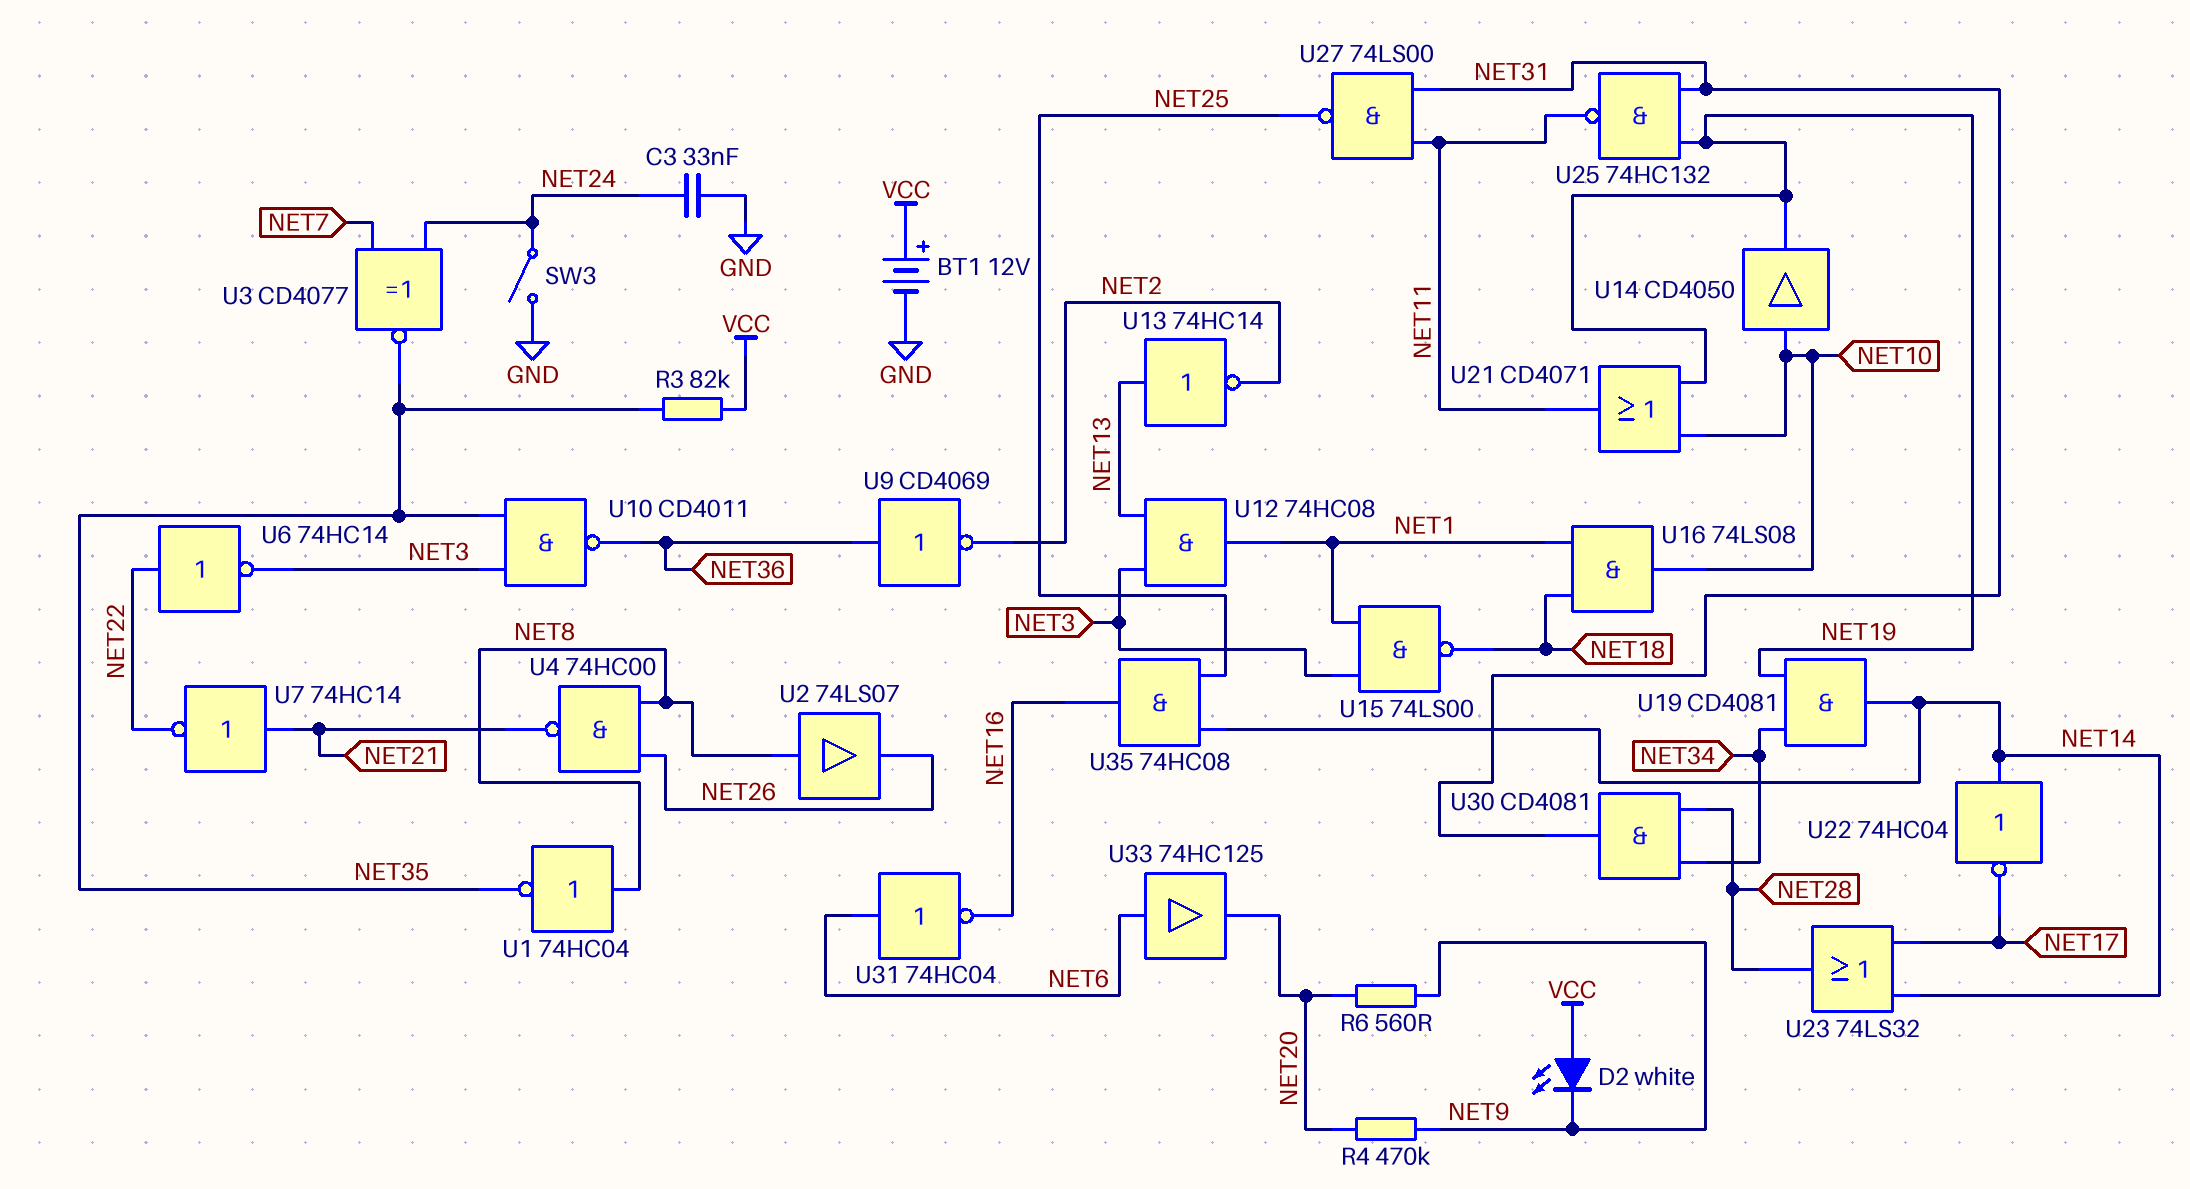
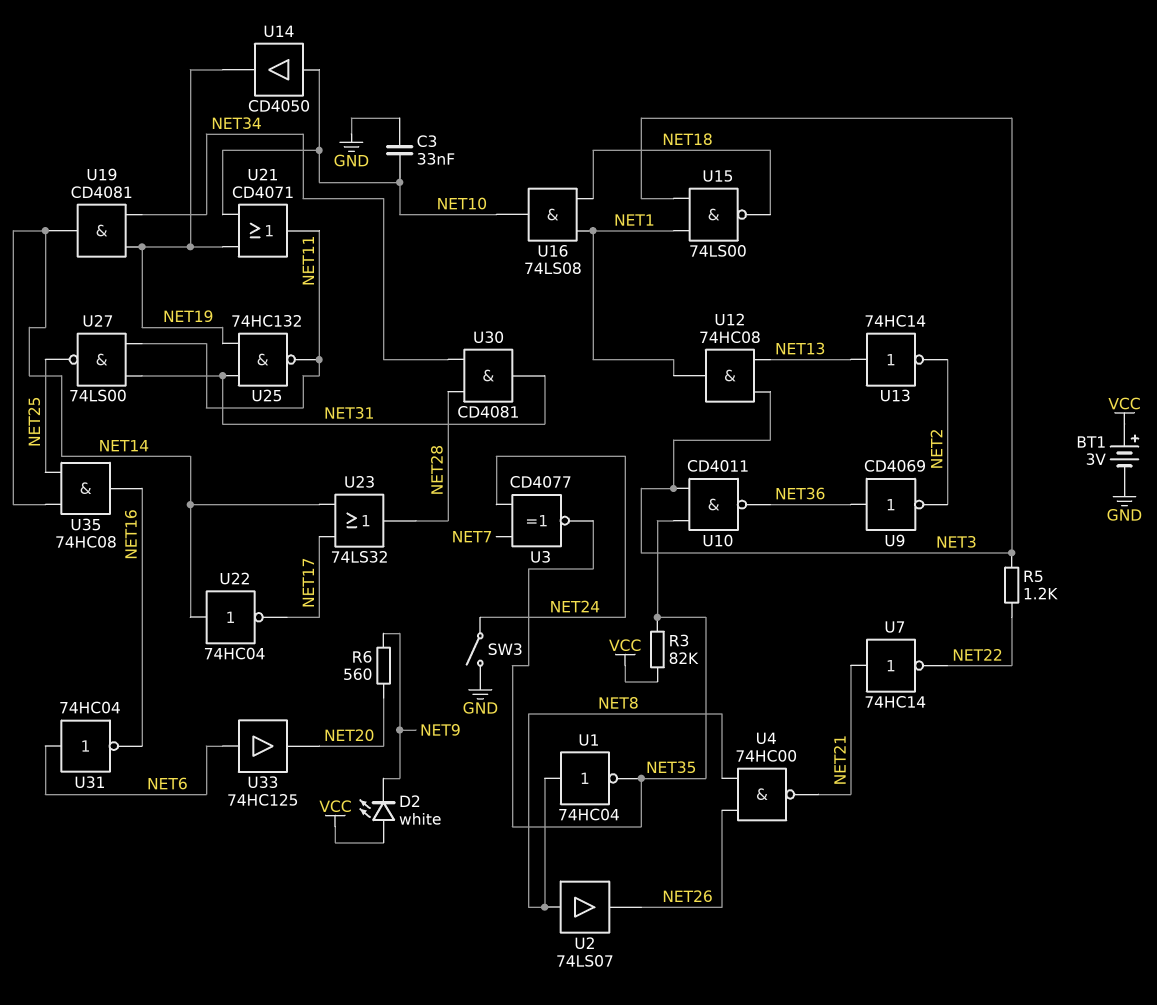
BT1: 12V (plus VCC, minus GND) -> 3V (plus VCC, minus GND)
C3: 33nF (GND, NET24) -> 33nF (GND, NET10)
R4: 470k (NET9, NET20) -> none
R5: none -> 1.2k (NET3, NET22)
U6: NOT 74HC14 (in NET22, out NET3) -> none

